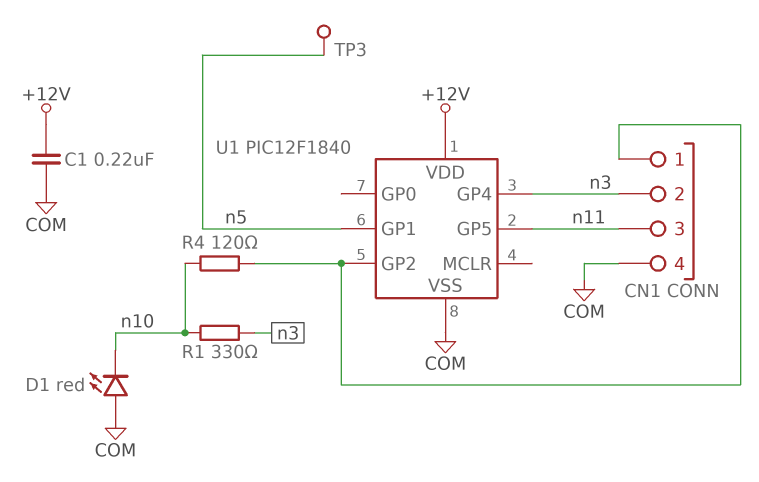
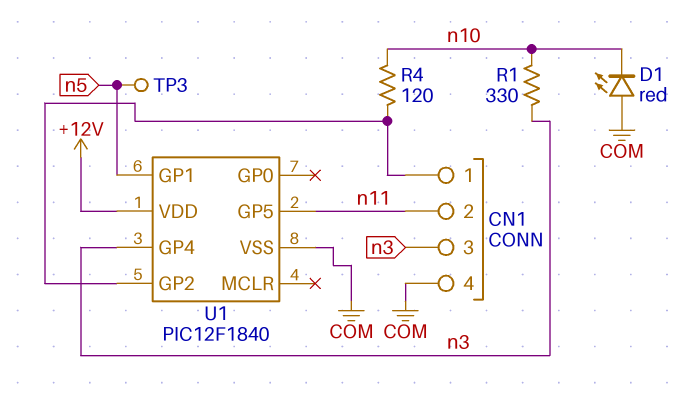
C1: 220nF (+12V, COM) -> none
CN1 pin 2: n3 -> n11
CN1 pin 3: n11 -> n3

